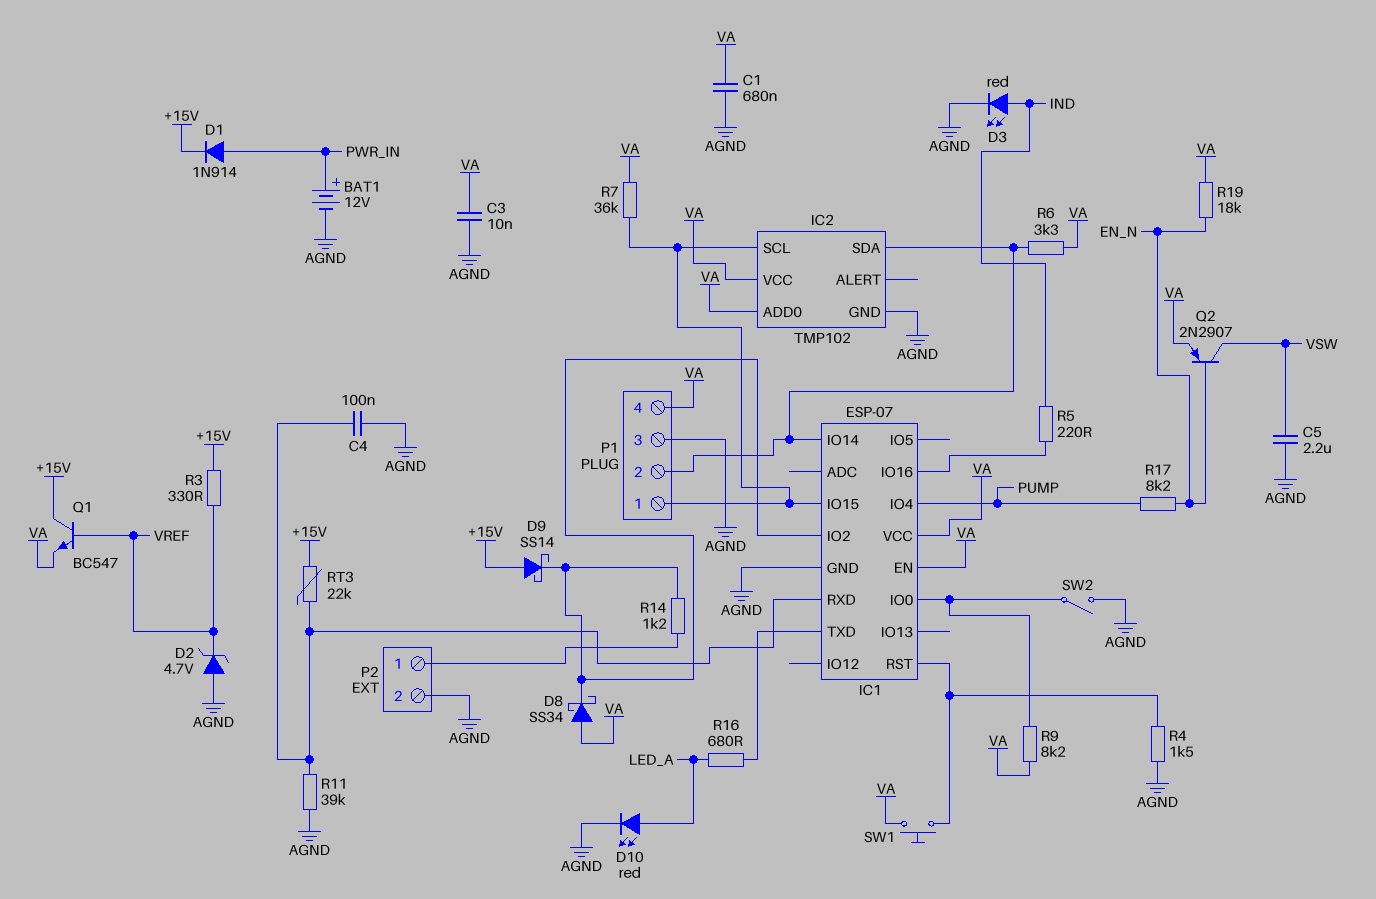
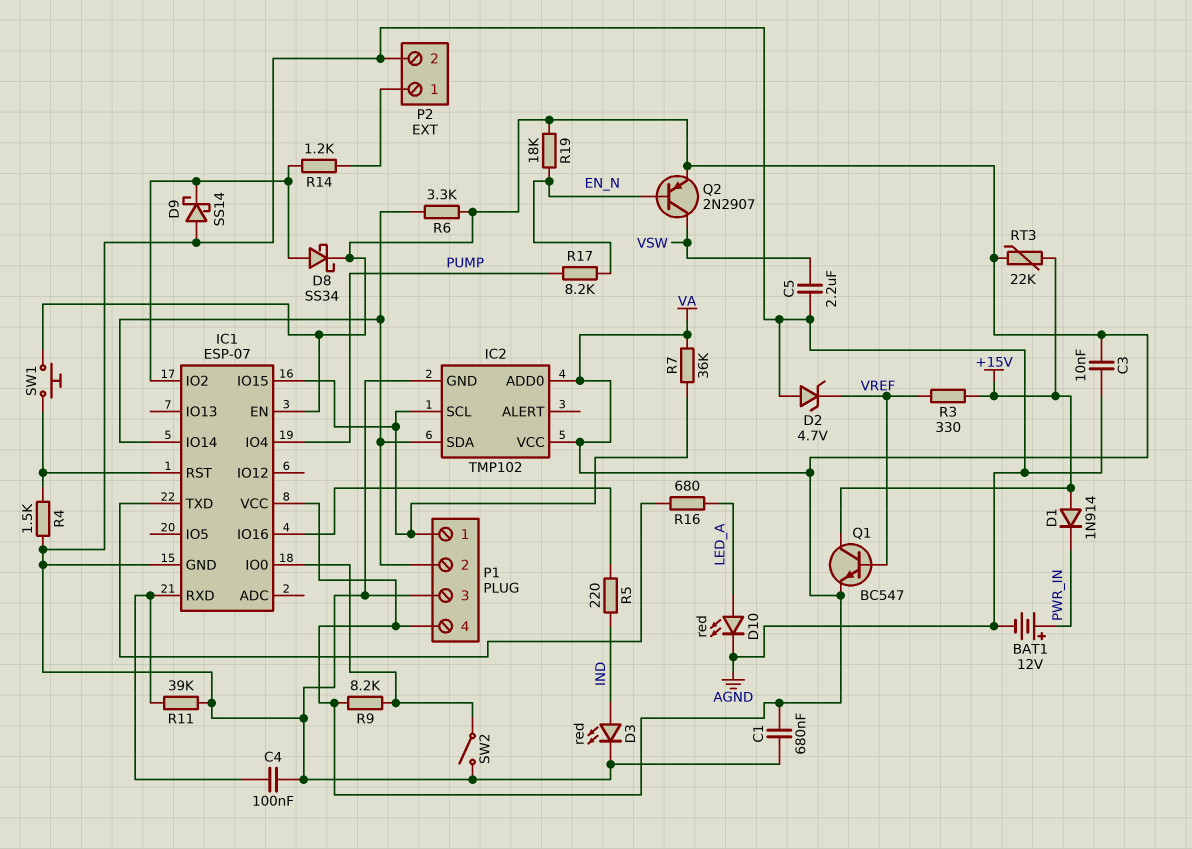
D1: diode 1N914 (A PWR_IN, K +15V) -> diode 1N914 (A +15V, K PWR_IN)
D8: schottky SS34 (A VA, K IC1/IO2) -> schottky SS34 (A IC1/IO2, K VA)
D9: schottky SS14 (A +15V, K IC1/IO2) -> schottky SS14 (A AGND, K IC1/IO2)
RT3: 22k (+15V, IC1/RXD) -> 22k (+15V, VA)

